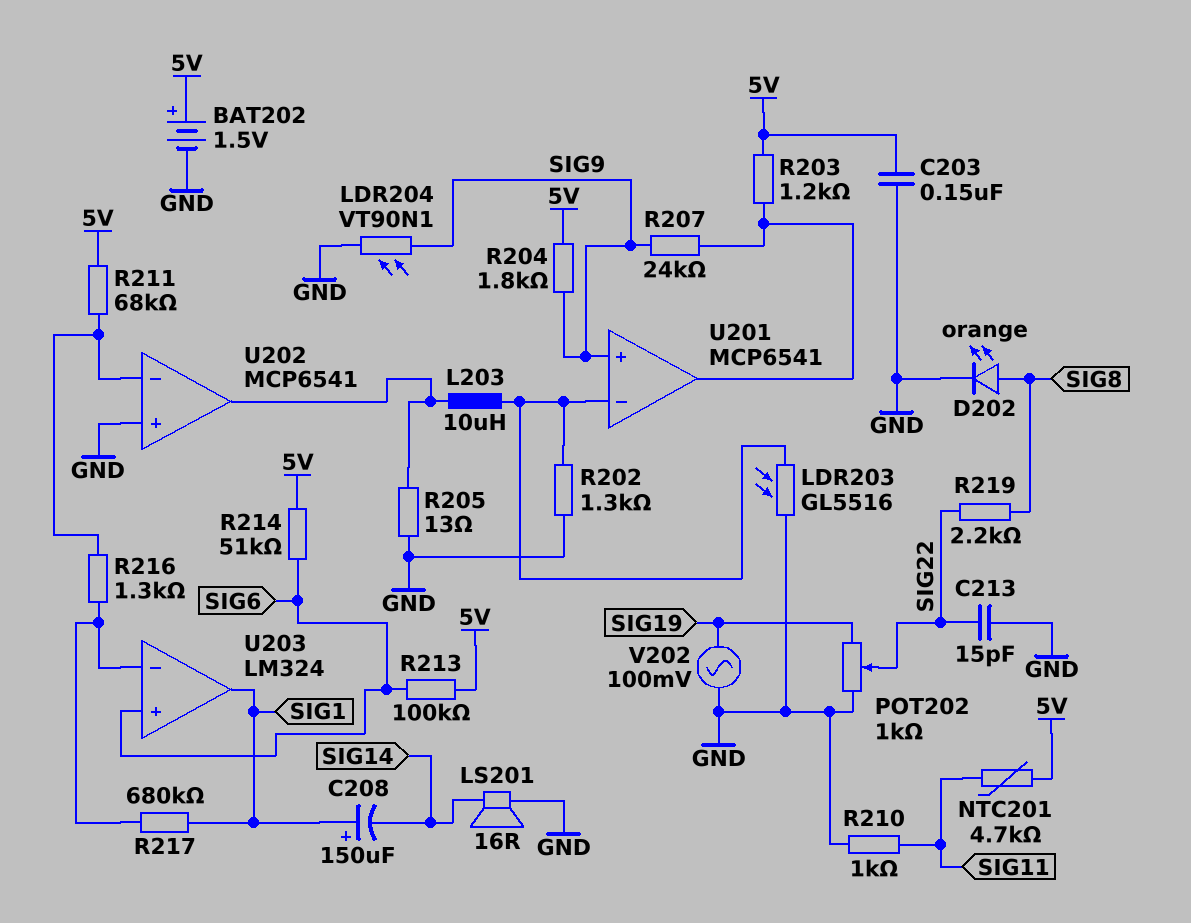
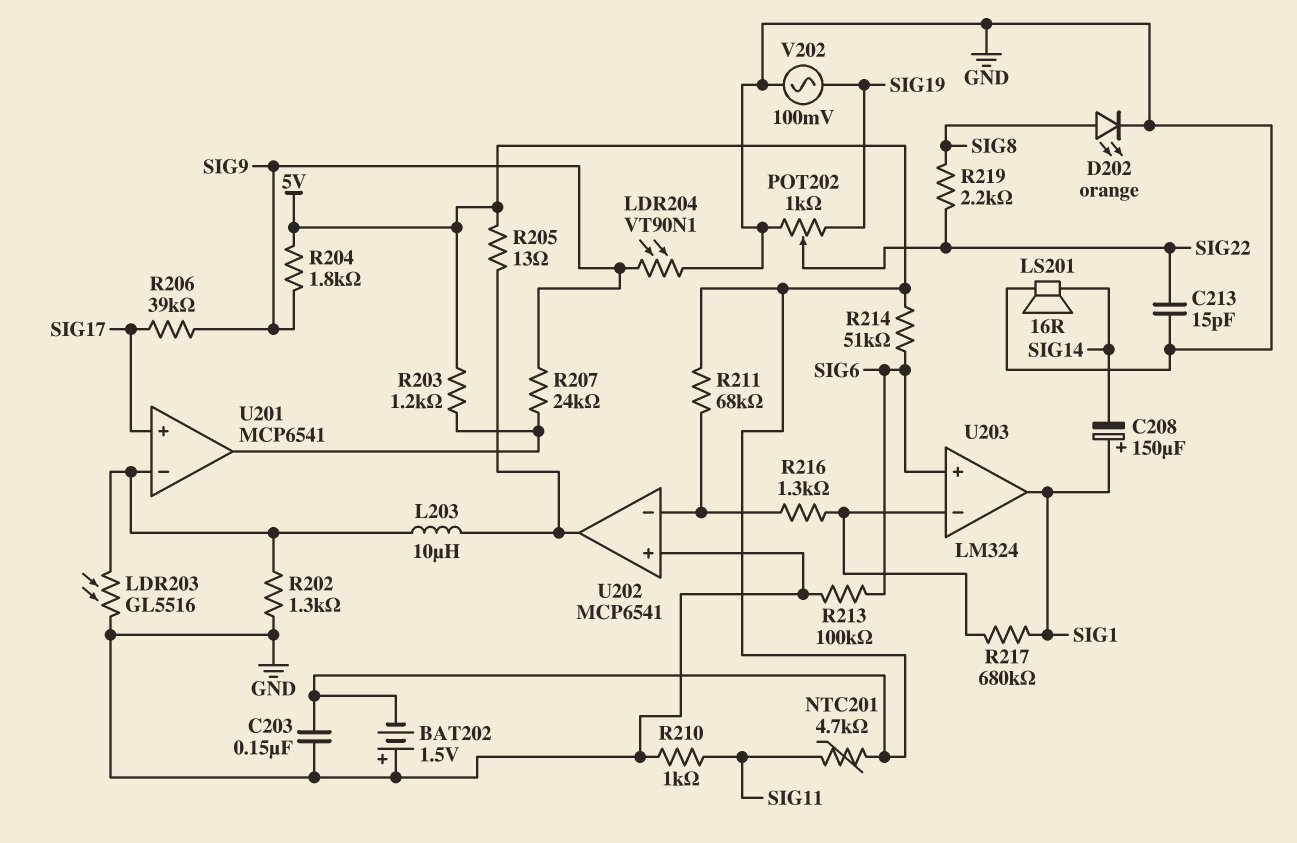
BAT202: 1.5V (plus 5V, minus GND) -> 1.5V (plus GND, minus 5V)
R205: 13 (GND, U202/out) -> 13 (5V, U202/out)
R206: none -> 39k (SIG9, SIG17)
R213: 100k (5V, SIG6) -> 100k (GND, SIG6)
U201 pin in+: SIG9 -> SIG17

